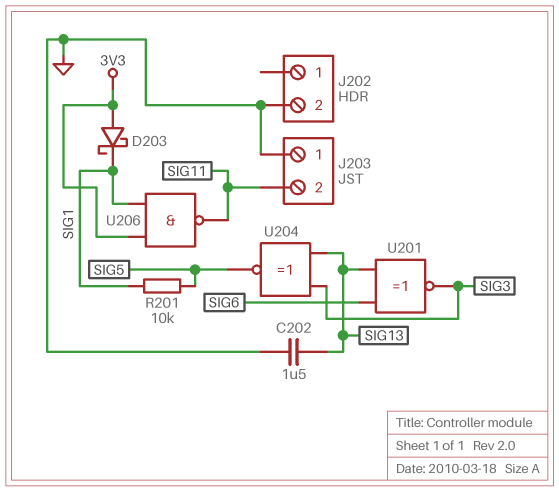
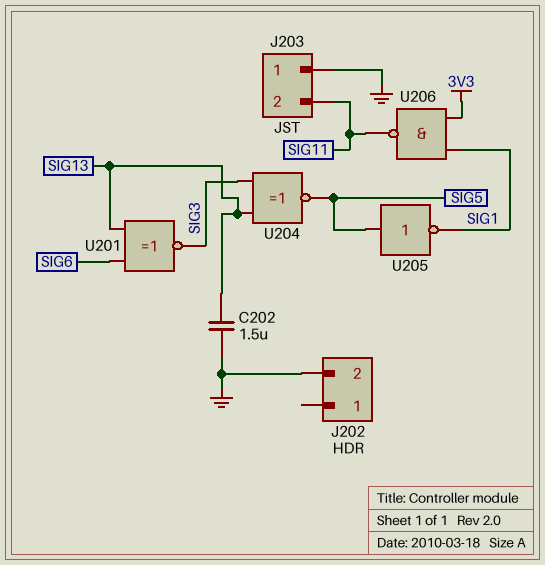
D203: schottky (A 3V3, K SIG1) -> none
R201: 10k (SIG1, SIG5) -> none
U205: none -> NOT (in SIG5, out SIG1)

